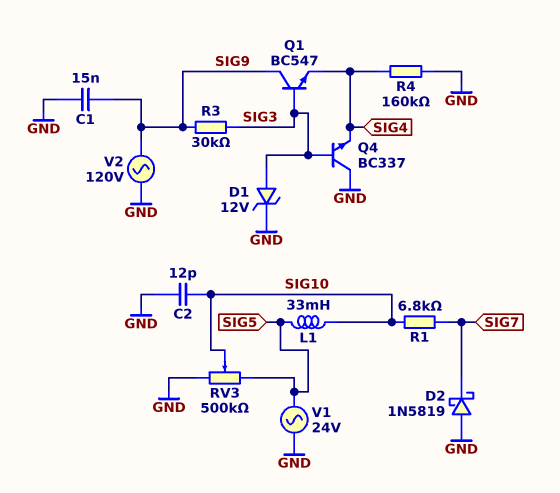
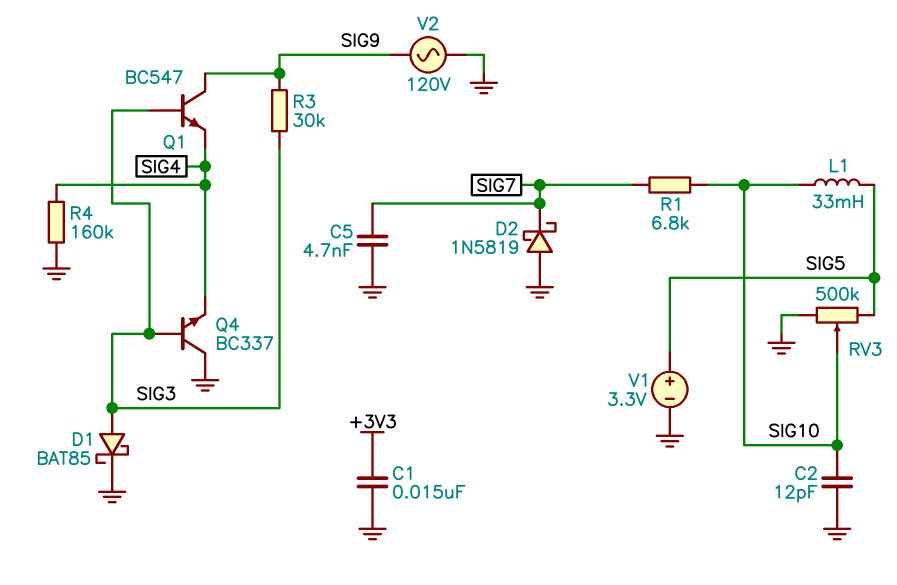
C1: 15nF (GND, SIG9) -> 15nF (+3V3, GND)
C5: none -> 4.7nF (GND, SIG7)
D1: zener 12V (A SIG3, K GND) -> schottky BAT85 (A SIG3, K GND)
V1: AC 24V (GND, SIG5) -> 3.3V (plus SIG5, minus GND)

